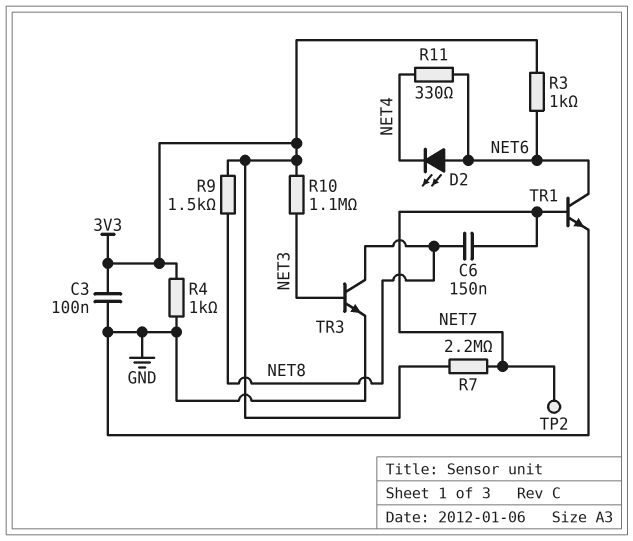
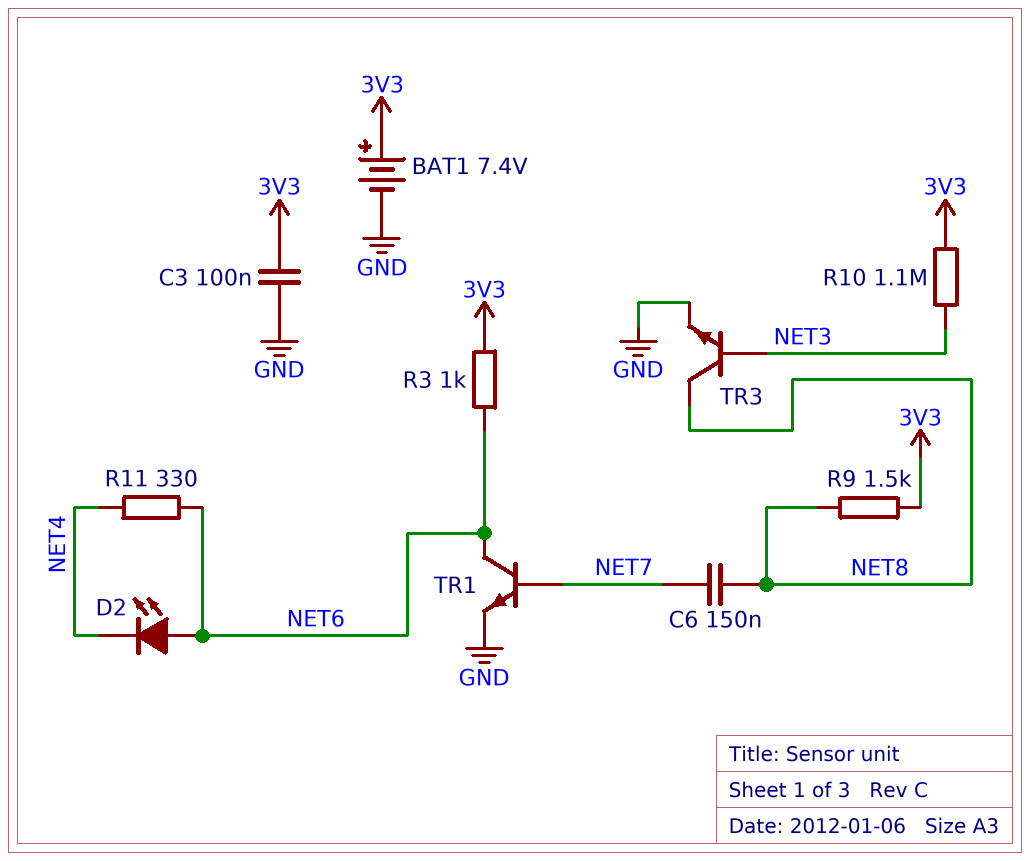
BAT1: none -> 7.4V (plus 3V3, minus GND)
R4: 1k (3V3, GND) -> none
R7: 2.2M (3V3, NET7) -> none
TP2: test point (NET7) -> none

